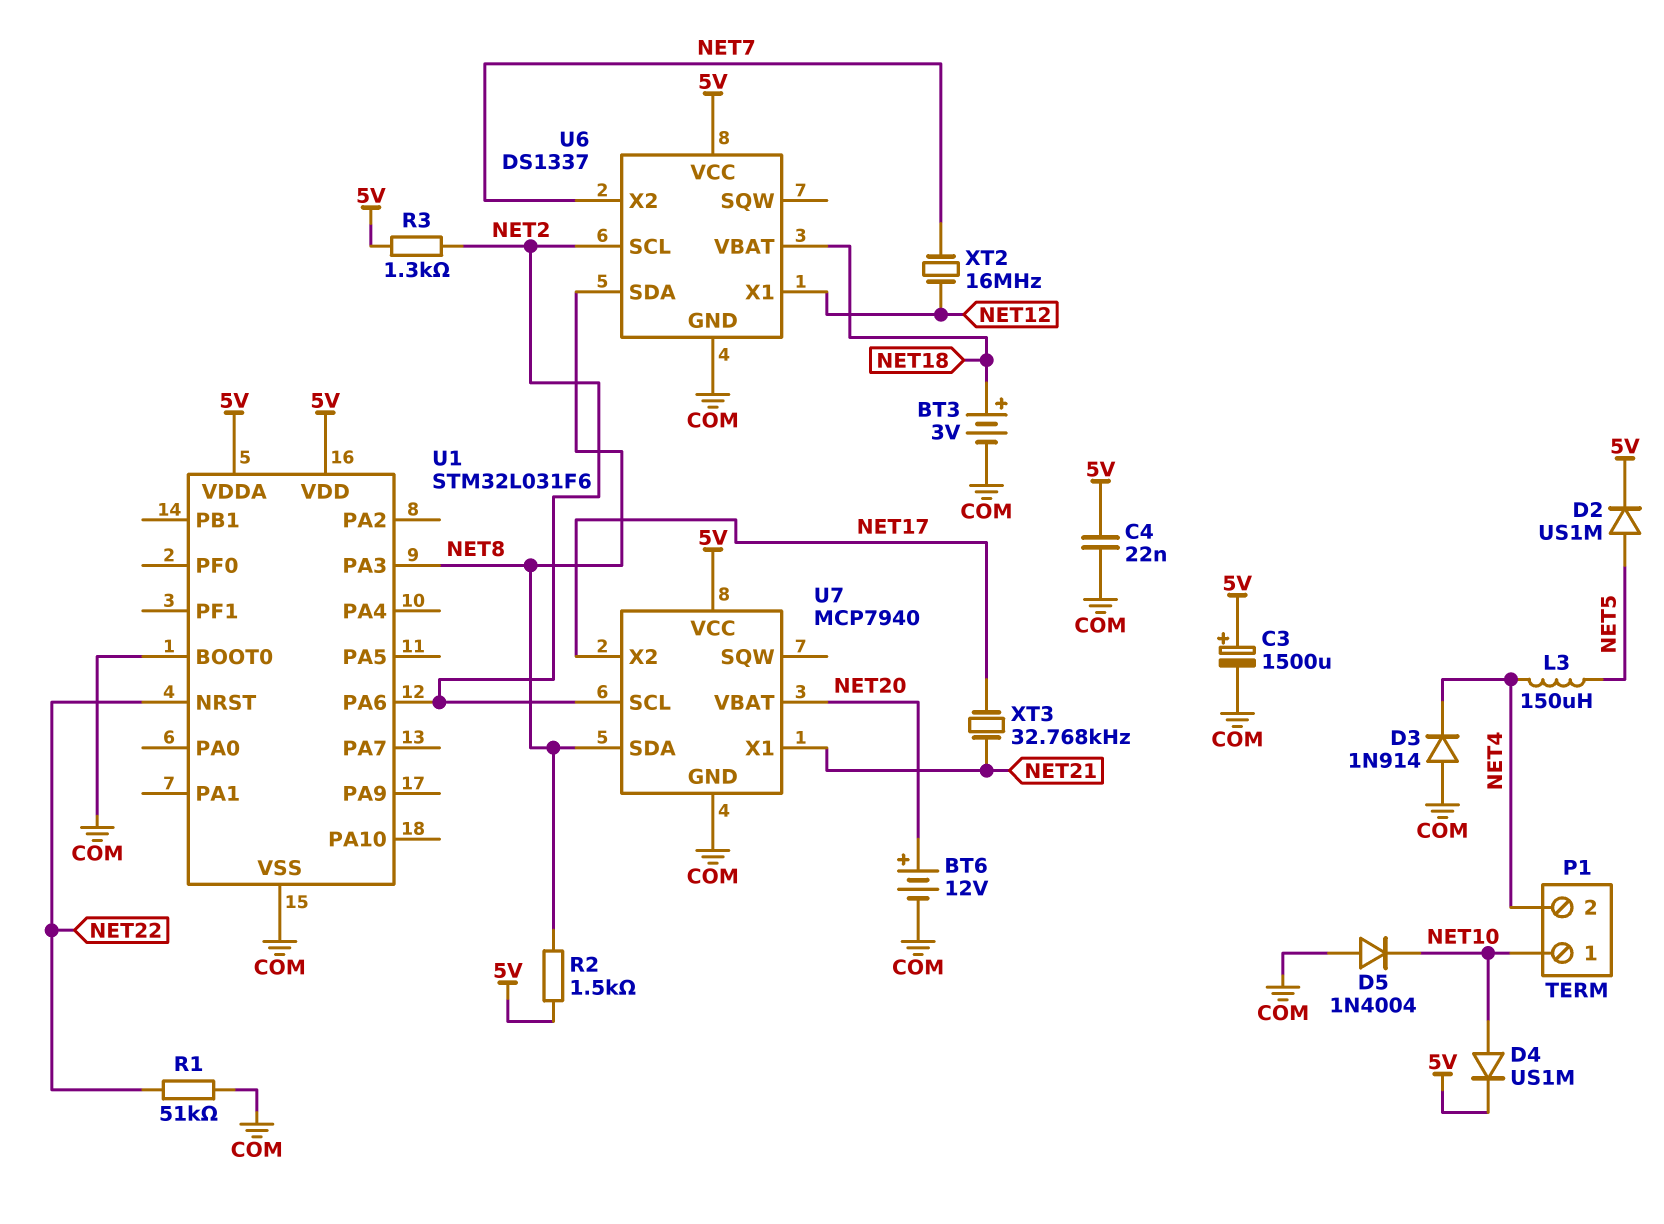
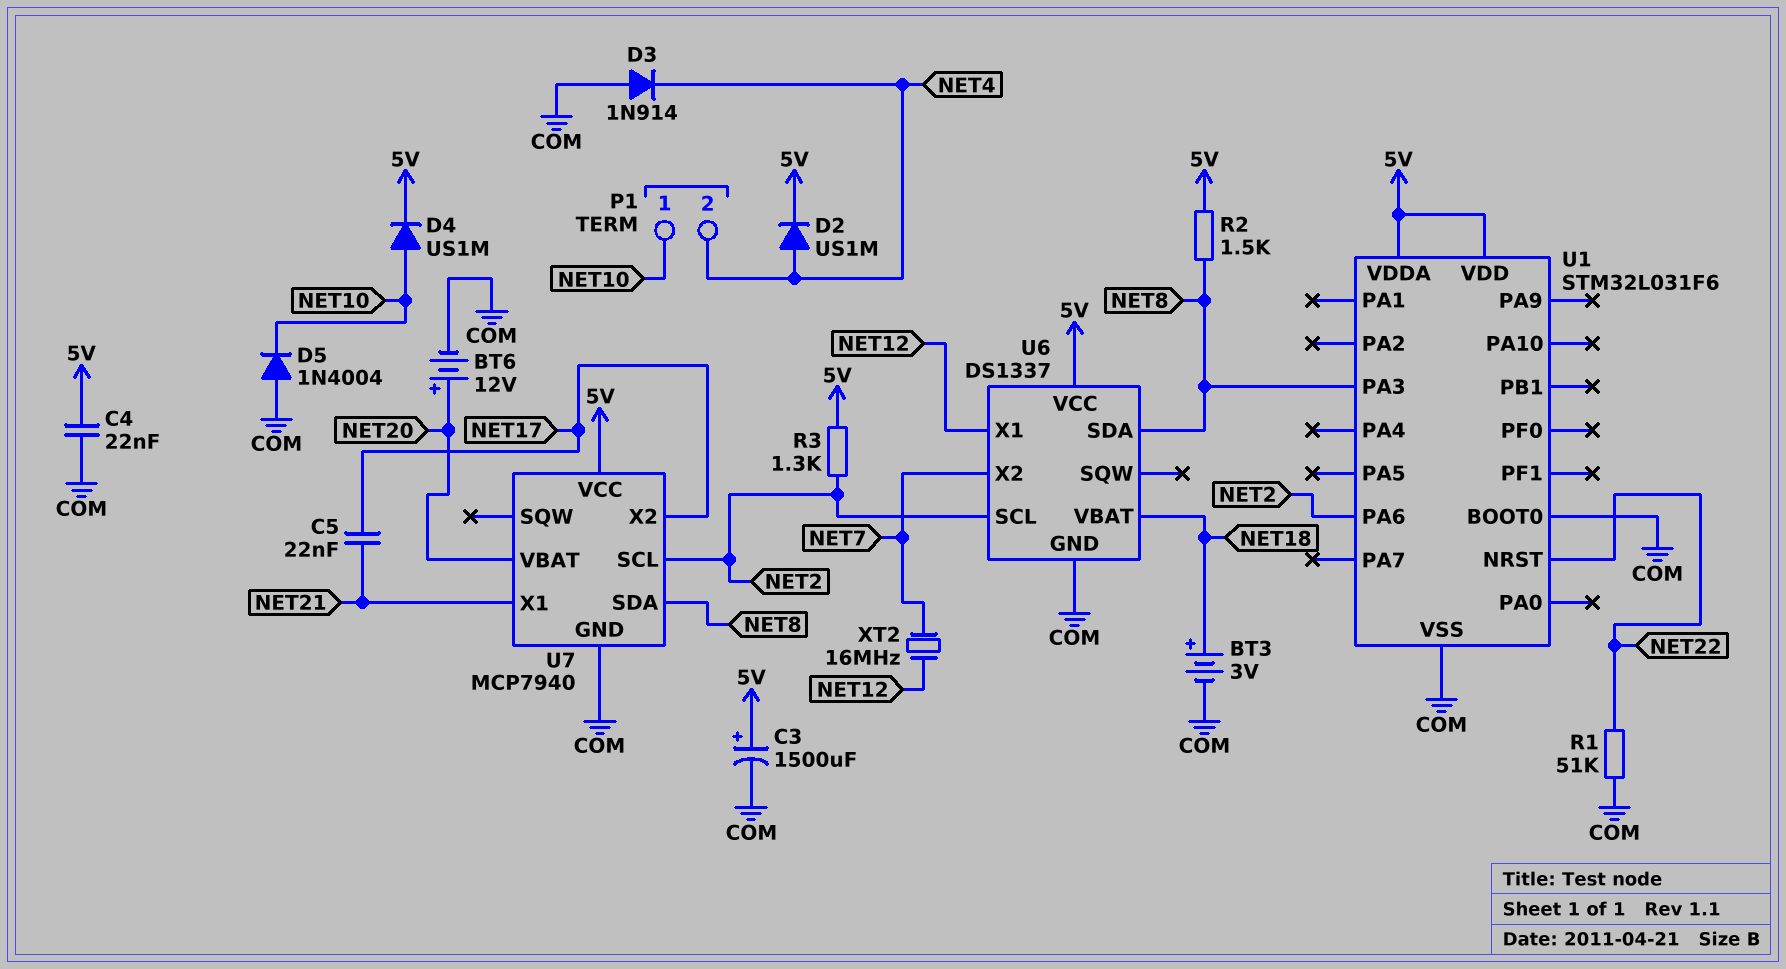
C5: none -> 22nF (NET17, NET21)
D2: diode US1M (A NET5, K 5V) -> diode US1M (A NET4, K 5V)
L3: 150uH (NET4, NET5) -> none
XT3: 32.768kHz (NET17, NET21) -> none

